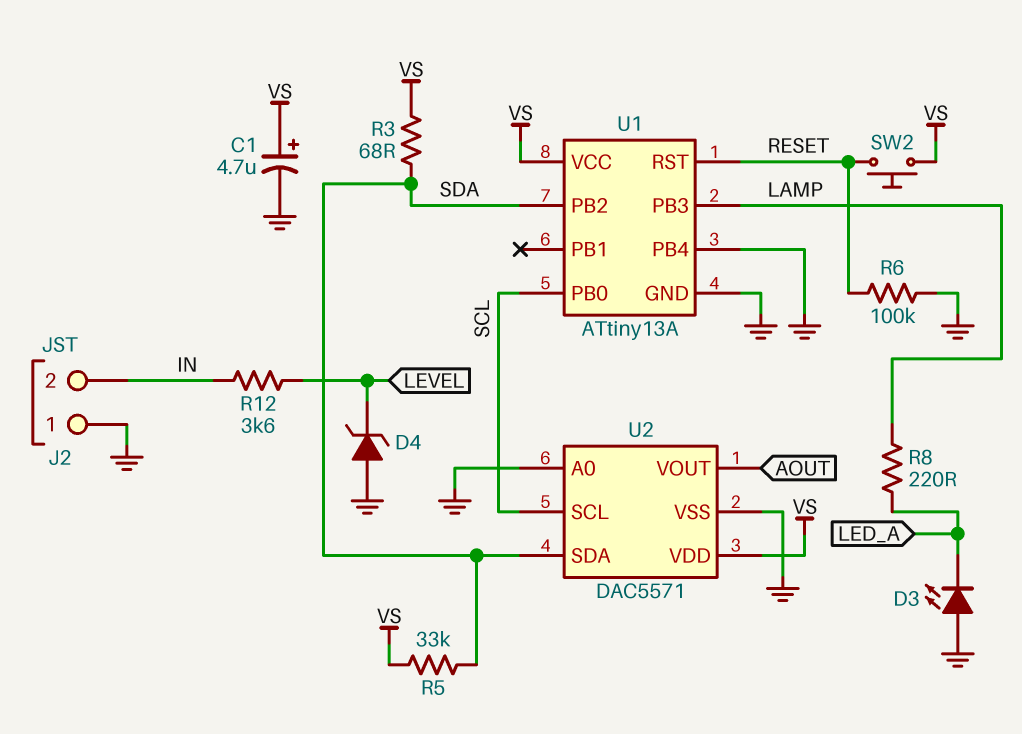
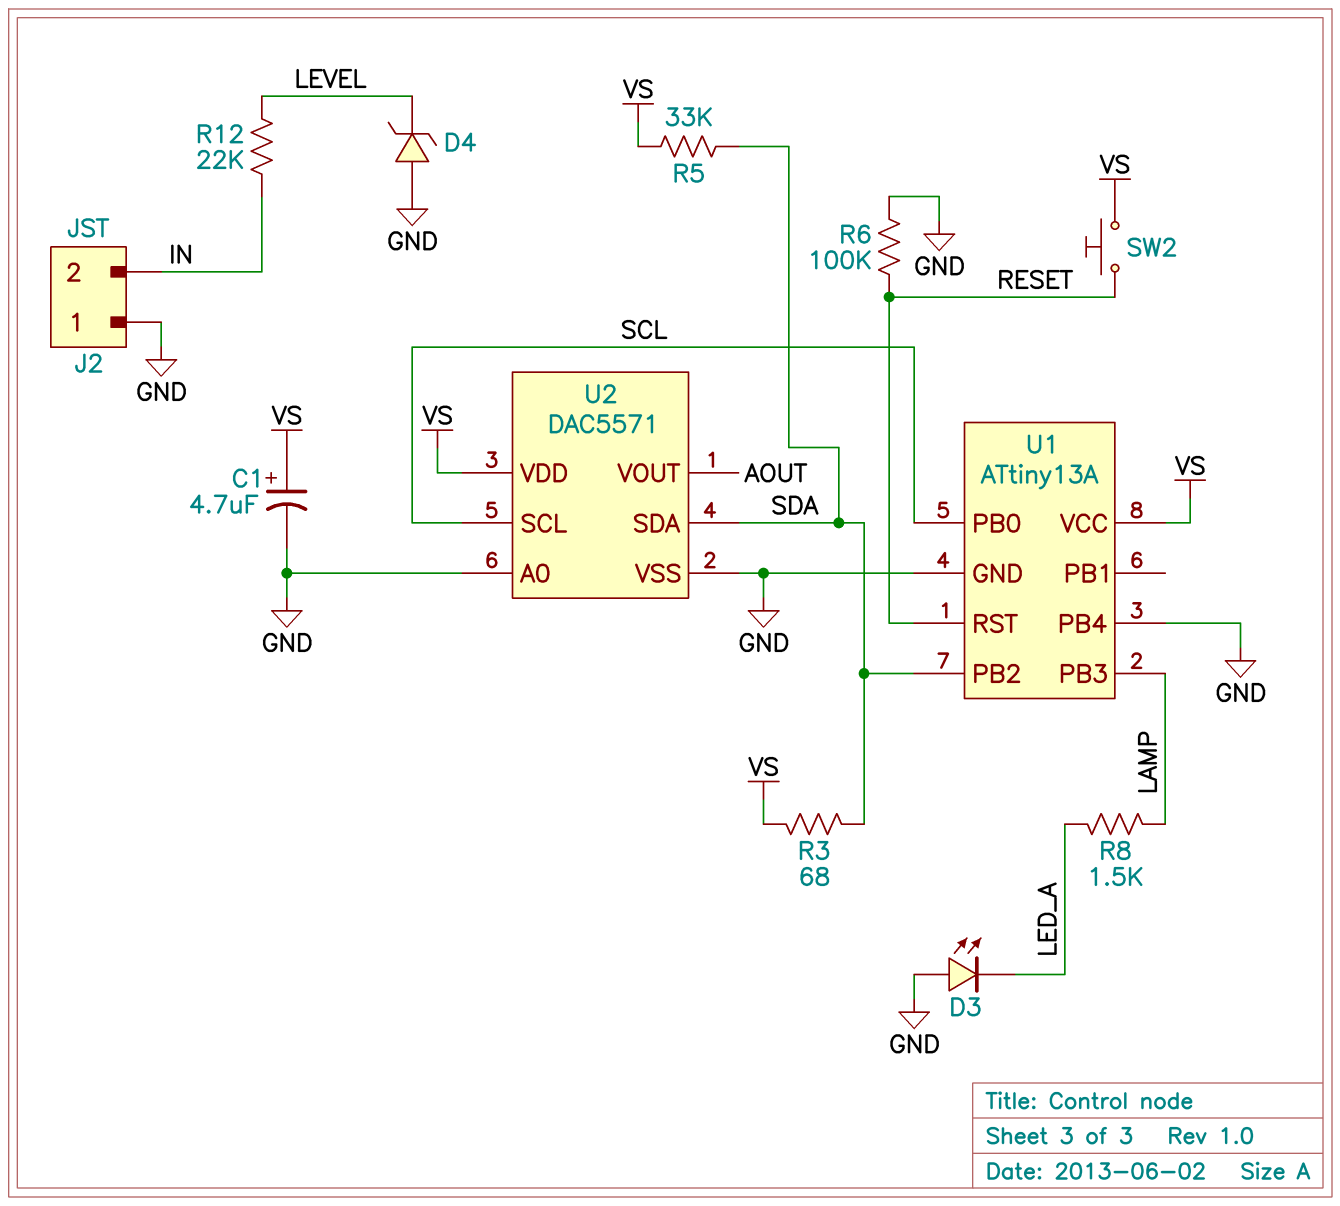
R8: 220 (LAMP, LED_A) -> 1.5k (LAMP, LED_A)
R12: 3.6k (IN, LEVEL) -> 22k (IN, LEVEL)

